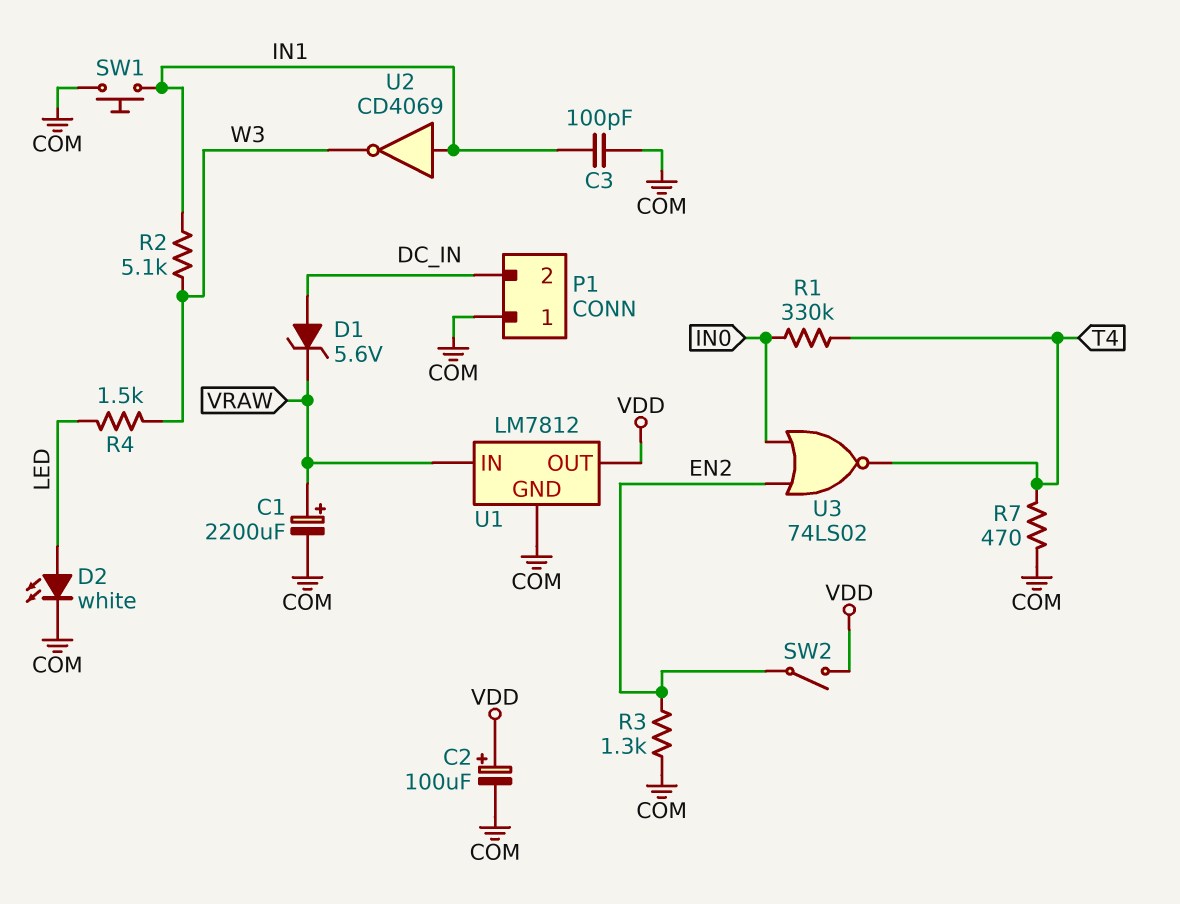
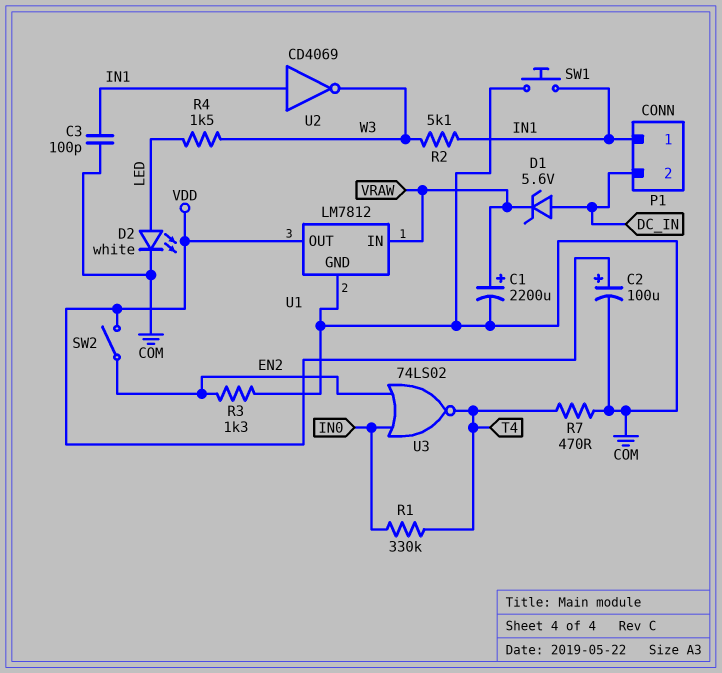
P1 pin 1: COM -> IN1

